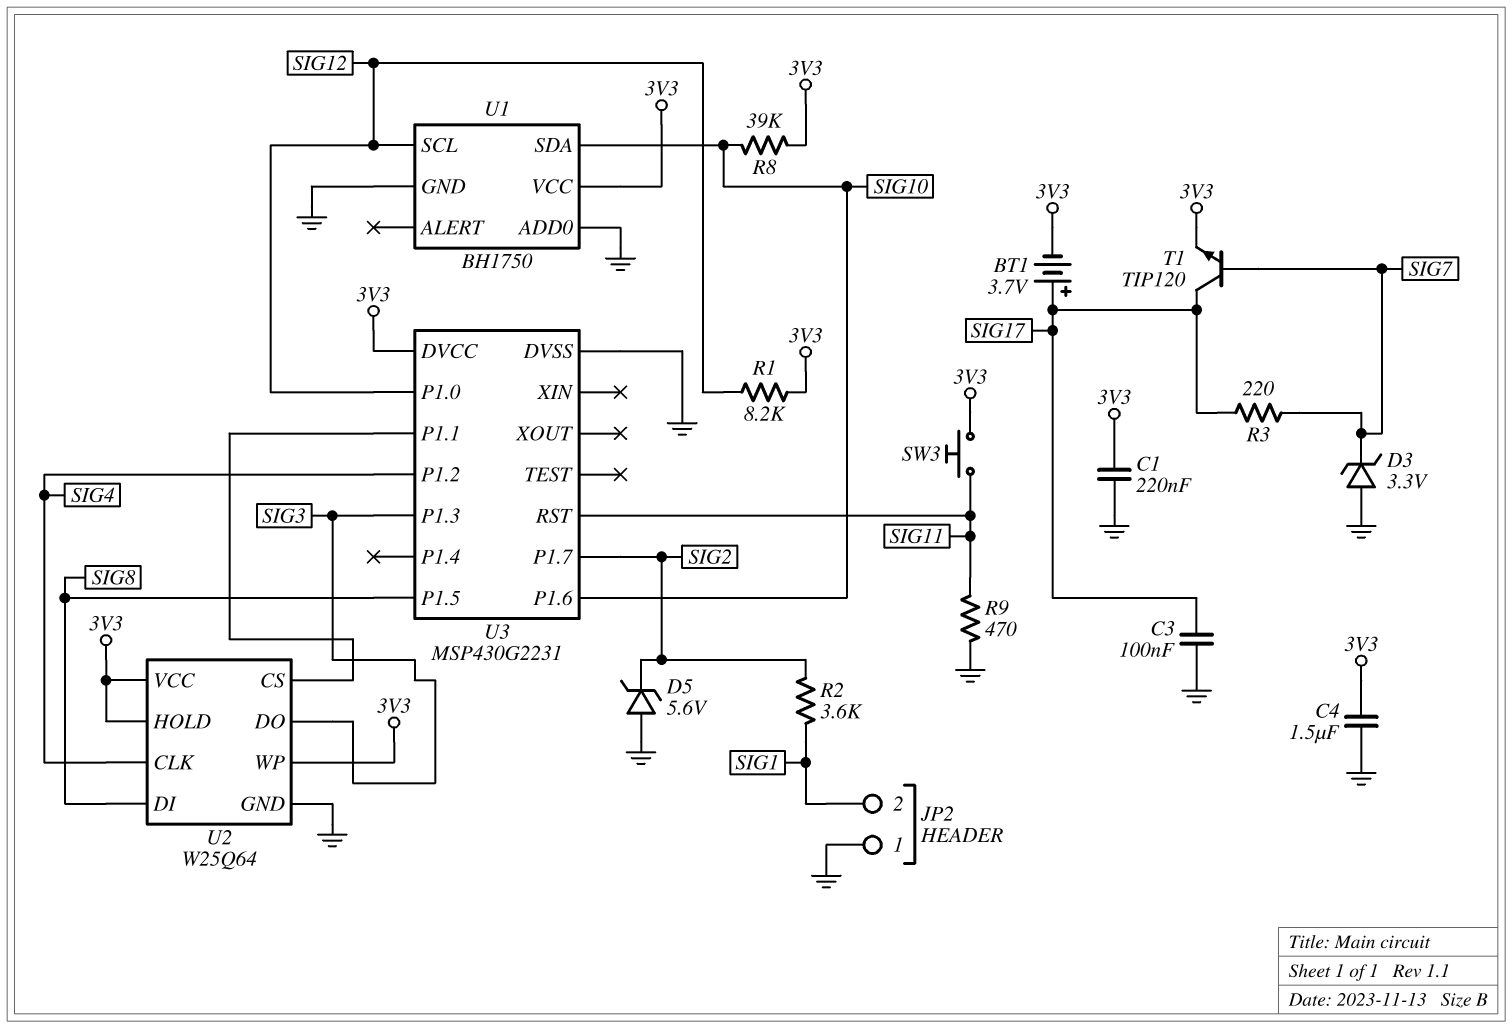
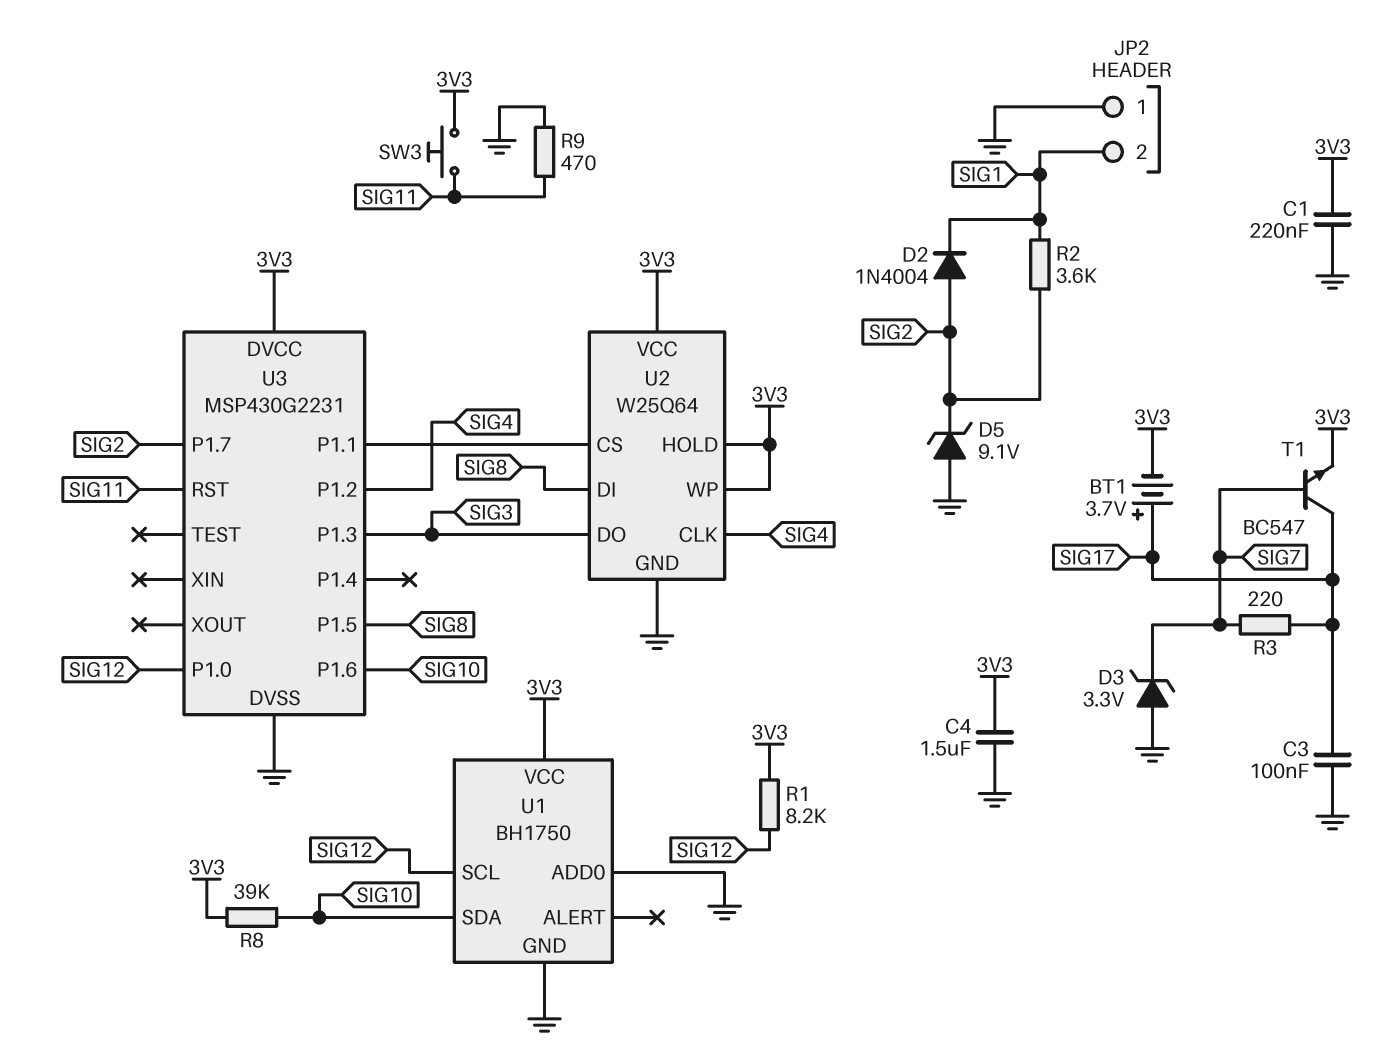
D2: none -> diode 1N4004 (A SIG2, K SIG1)
D5: zener 5.6V (A GND, K SIG2) -> zener 9.1V (A GND, K SIG2)
T1: NPN TIP120 (B SIG7, C SIG17, E 3V3) -> NPN BC547 (B SIG7, C SIG17, E 3V3)

